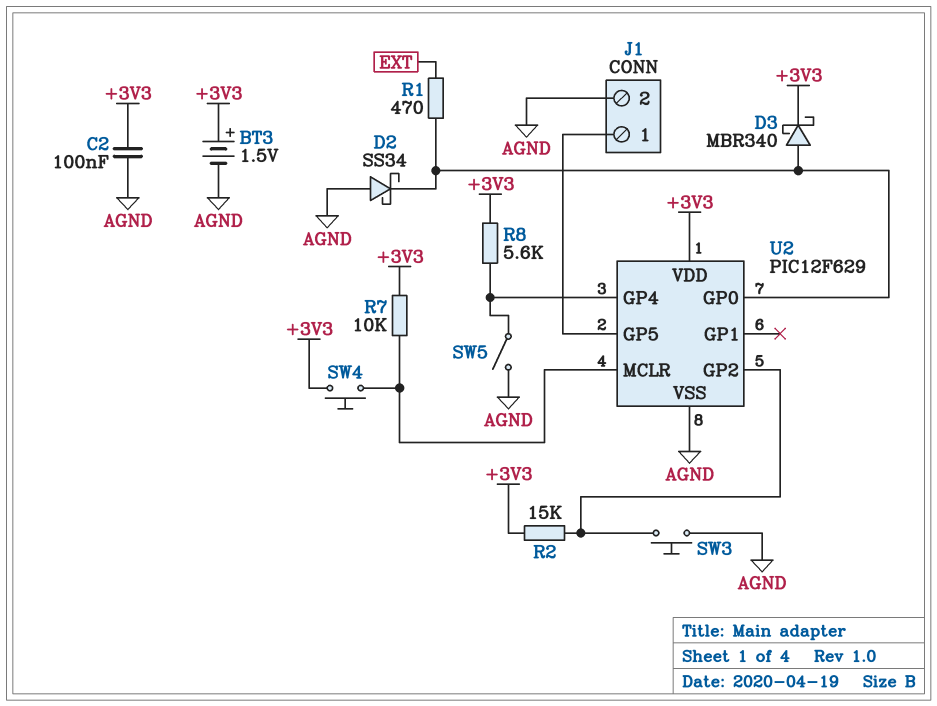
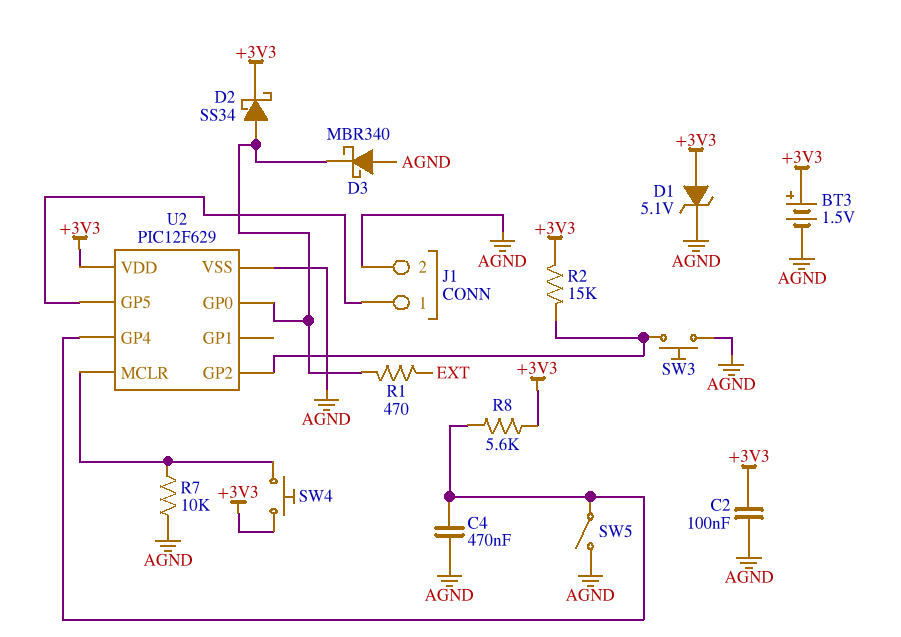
C4: none -> 470nF (AGND, U2/GP4)
D1: none -> zener 5.1V (A +3V3, K AGND)
D2: schottky SS34 (A AGND, K U2/GP0) -> schottky SS34 (A U2/GP0, K +3V3)
D3: schottky MBR340 (A U2/GP0, K +3V3) -> schottky MBR340 (A AGND, K U2/GP0)
R7: 10k (+3V3, U2/MCLR) -> 10k (AGND, U2/MCLR)

